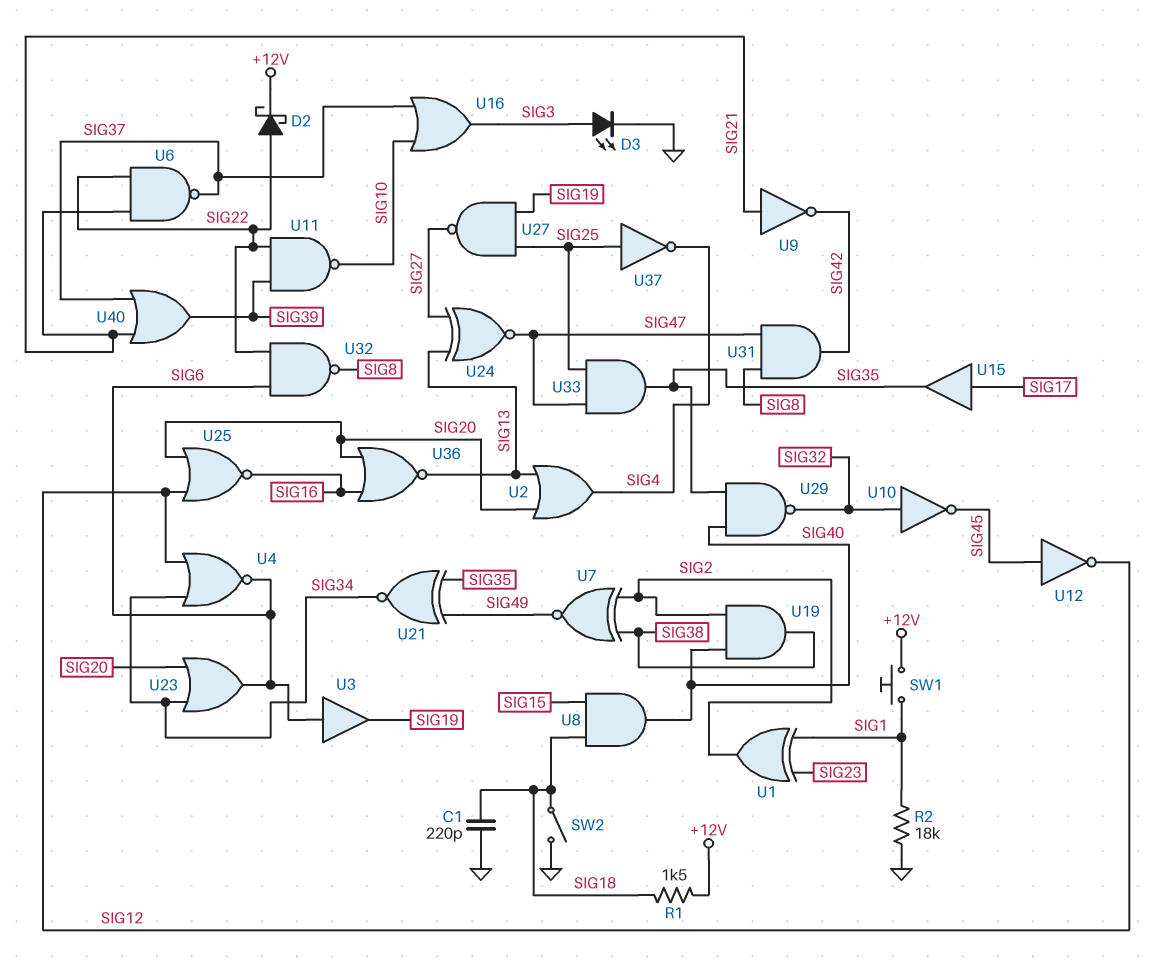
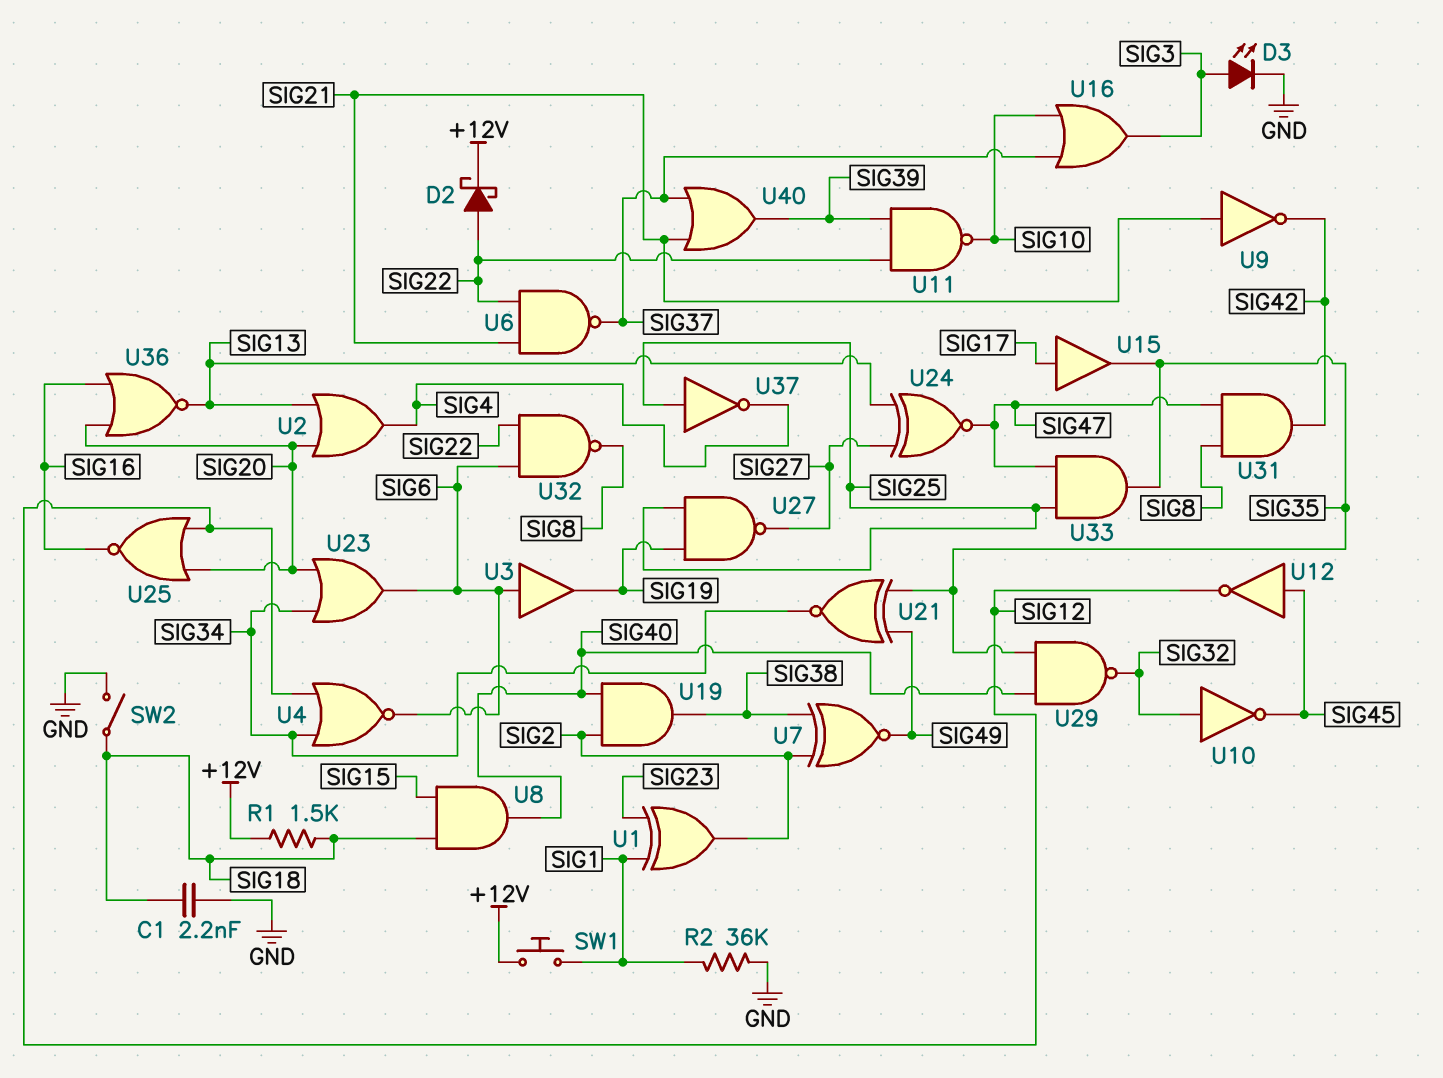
C1: 220pF (GND, SIG18) -> 2.2nF (GND, SIG18)
R2: 18k (GND, SIG1) -> 36k (GND, SIG1)

